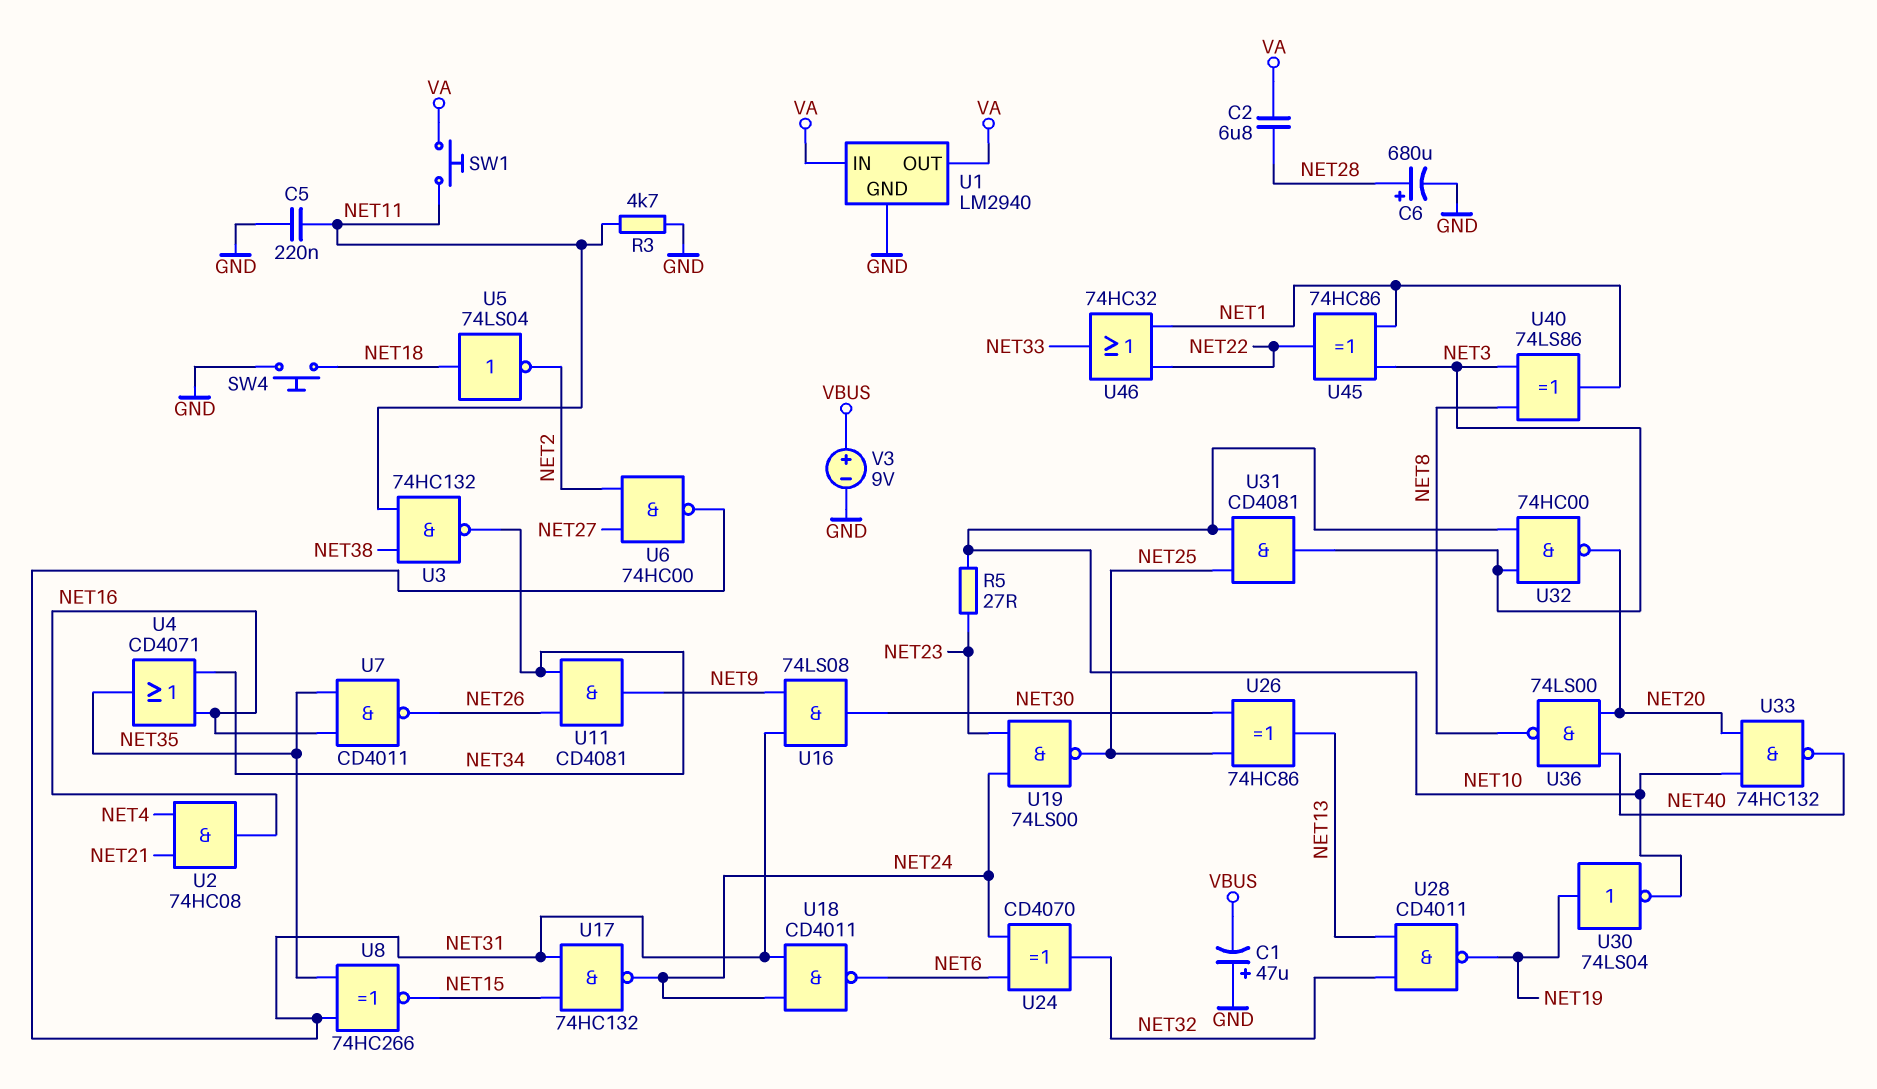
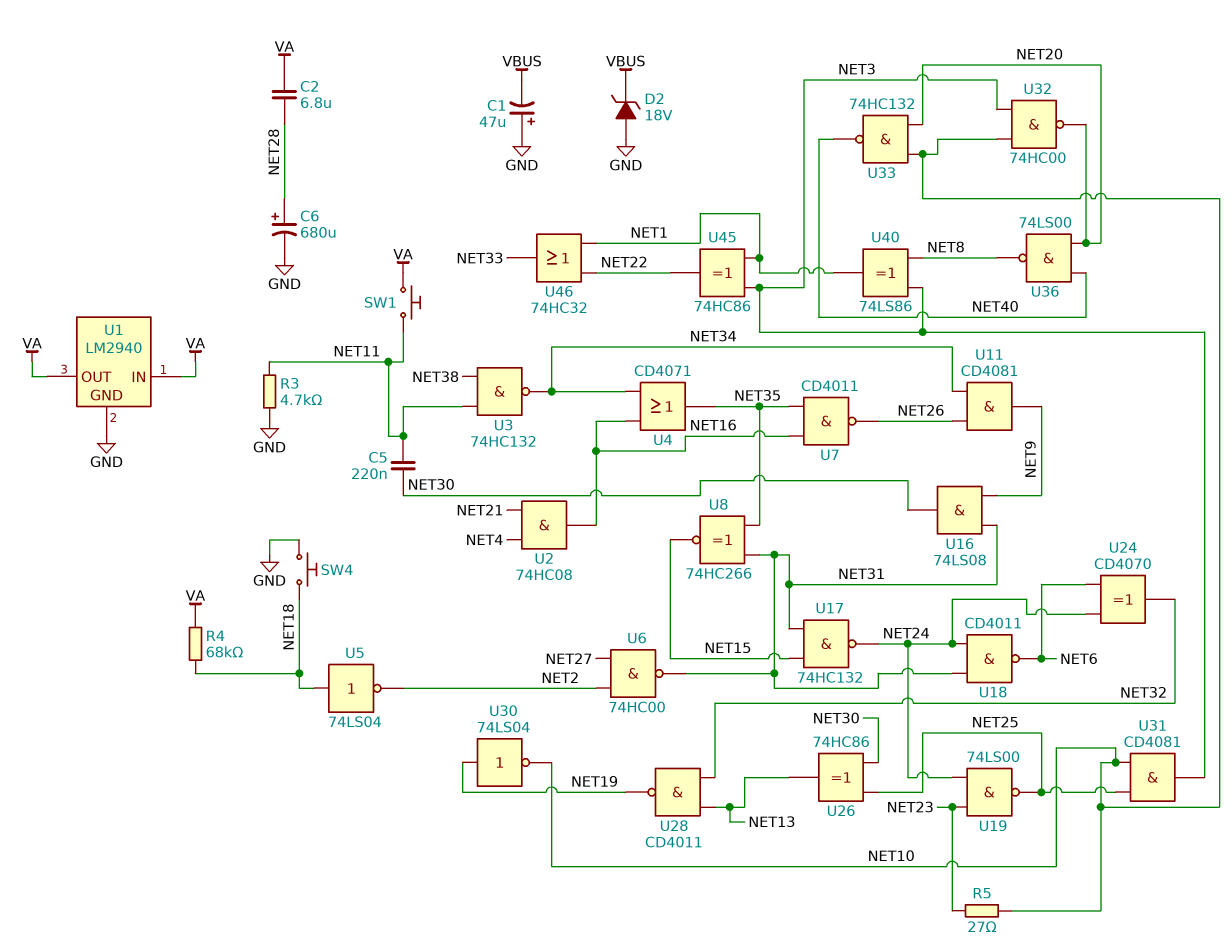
C5: 220nF (GND, NET11) -> 220nF (NET11, NET30)
D2: none -> zener 18V (A GND, K VBUS)
R4: none -> 68k (NET18, VA)
V3: 9V (plus VBUS, minus GND) -> none

